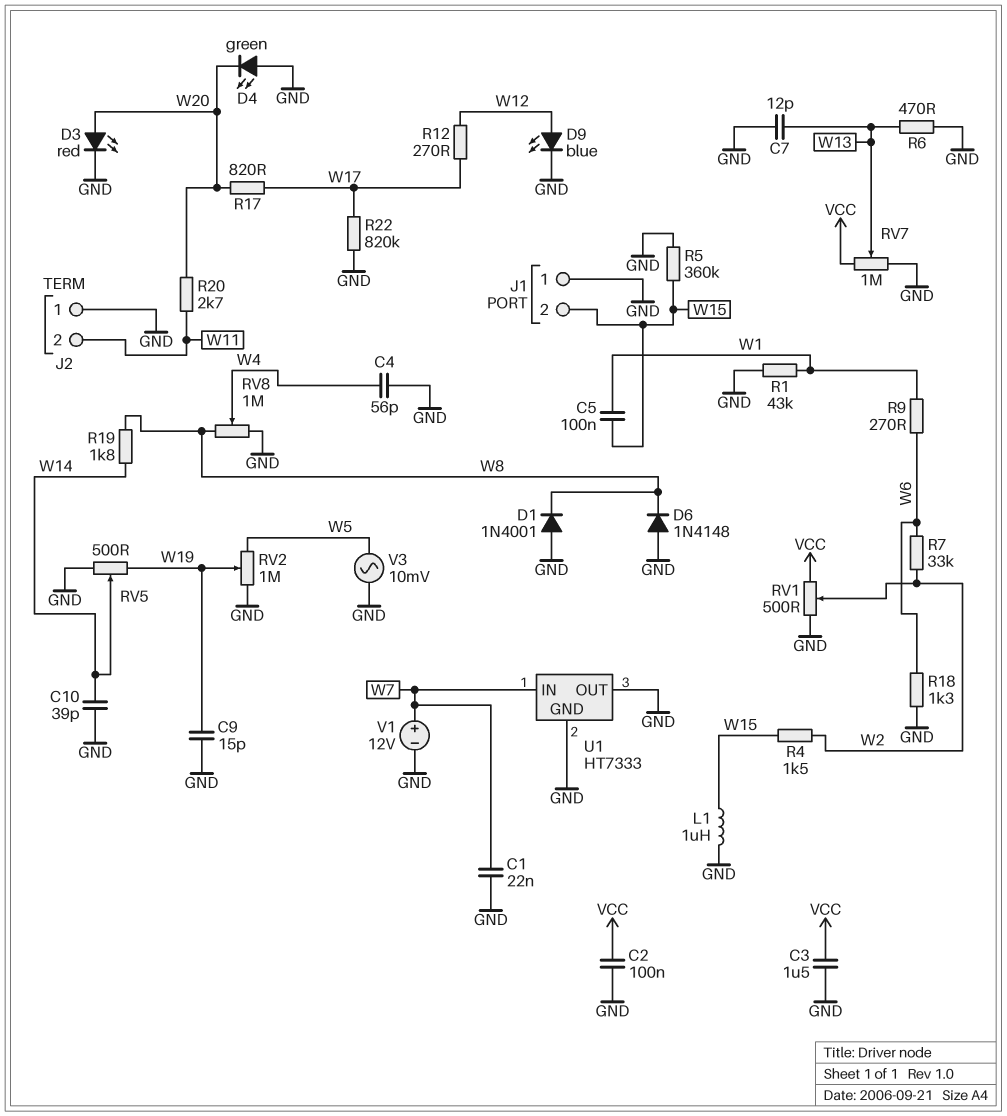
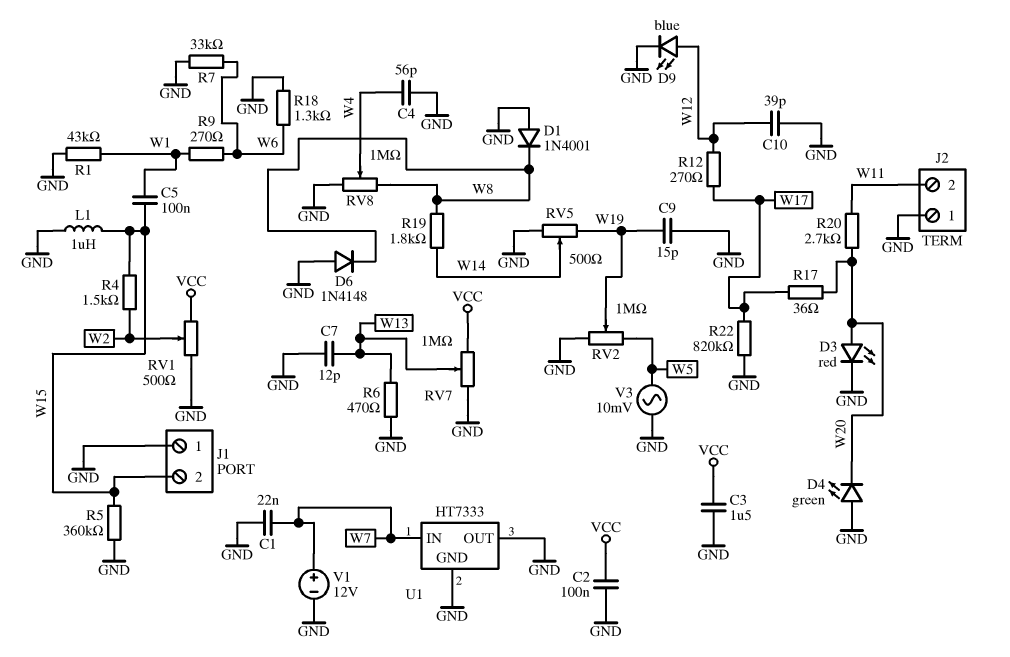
C10: 39pF (GND, W14) -> 39pF (GND, W12)
R7: 33k (W2, W6) -> 33k (GND, W6)
R17: 820 (W17, W20) -> 36 (W17, W20)

